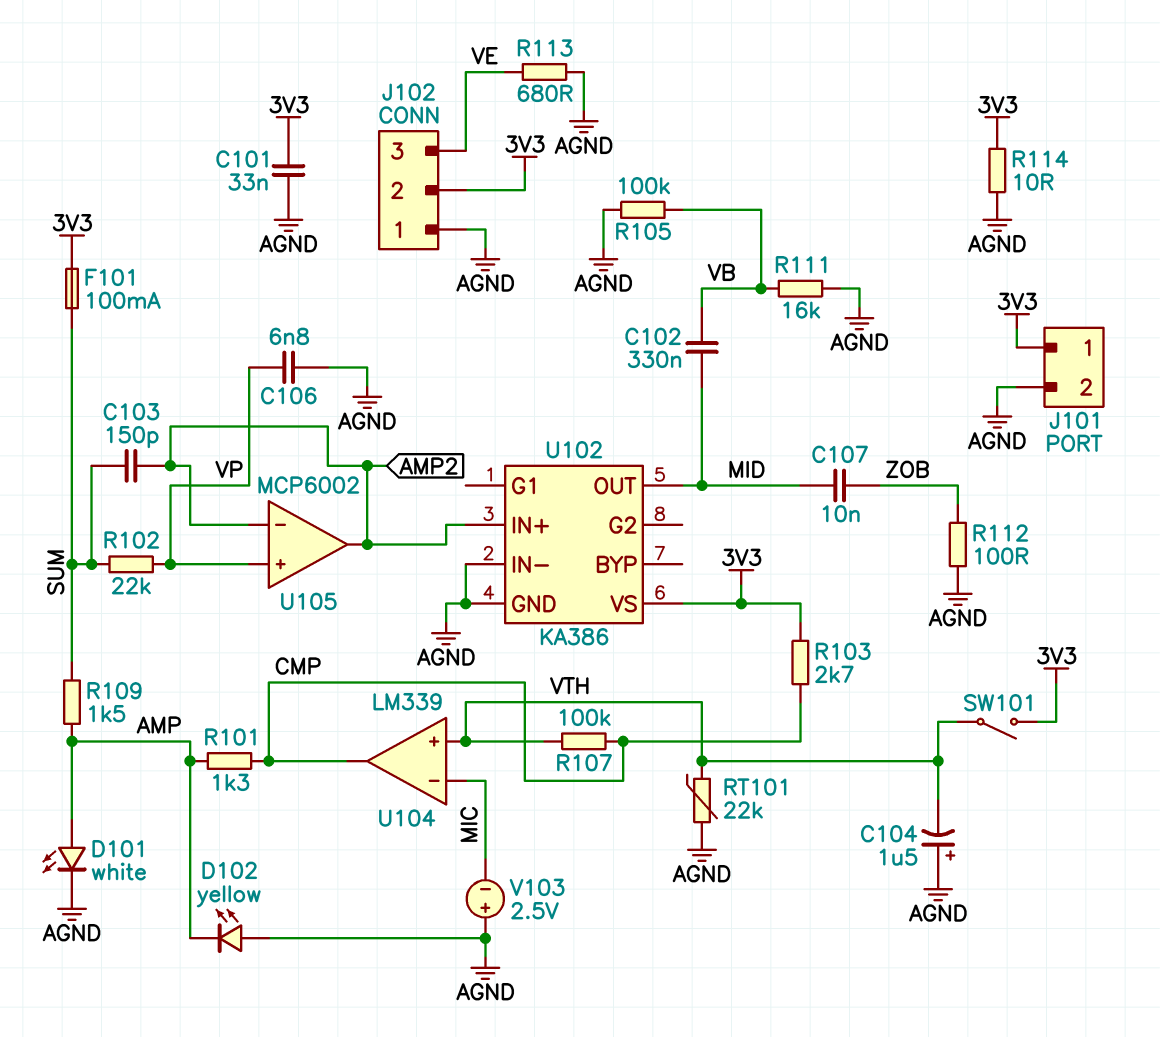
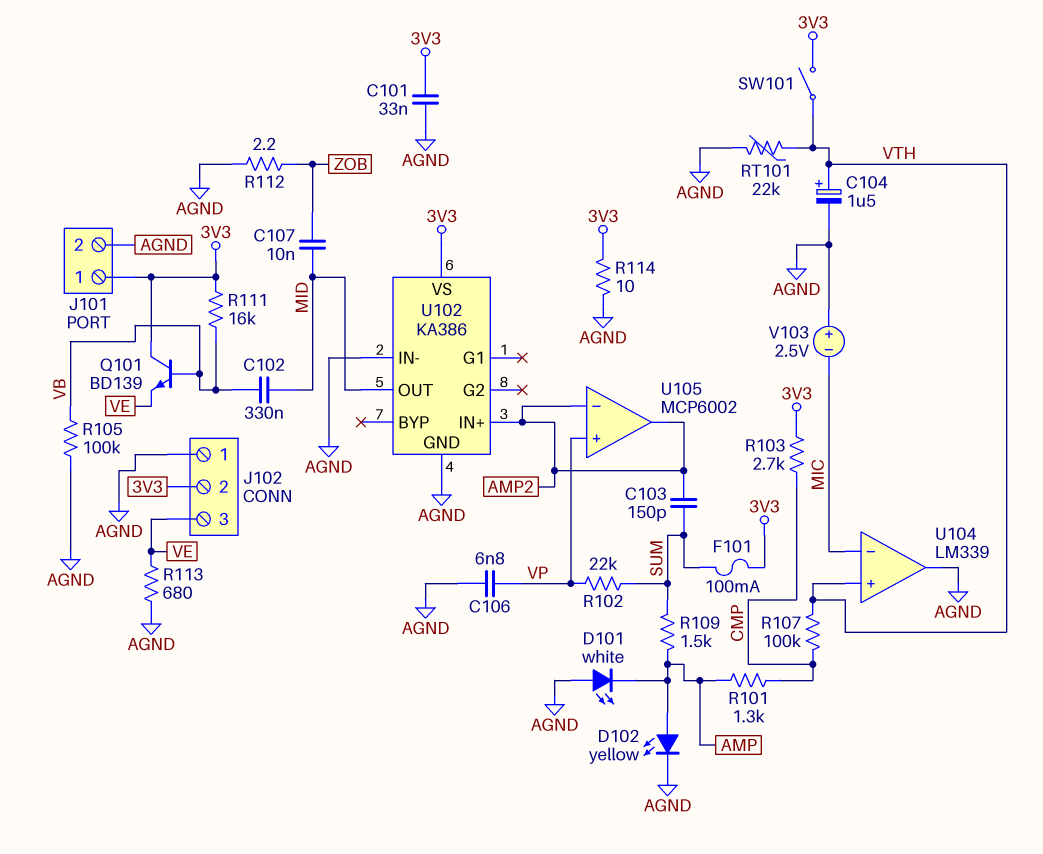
C104: 1.5uF (plus AGND, minus VTH) -> 1.5uF (plus VTH, minus AGND)
D101: LED white (A AMP, K AGND) -> LED white (A AGND, K AMP)
D102: LED yellow (A AGND, K AMP) -> LED yellow (A AMP, K AGND)
Q101: none -> NPN BD139 (B VB, C 3V3, E VE)
R111: 16k (AGND, VB) -> 16k (3V3, VB)
R112: 100 (AGND, ZOB) -> 2.2 (AGND, ZOB)
U104 pin out: CMP -> AGND

